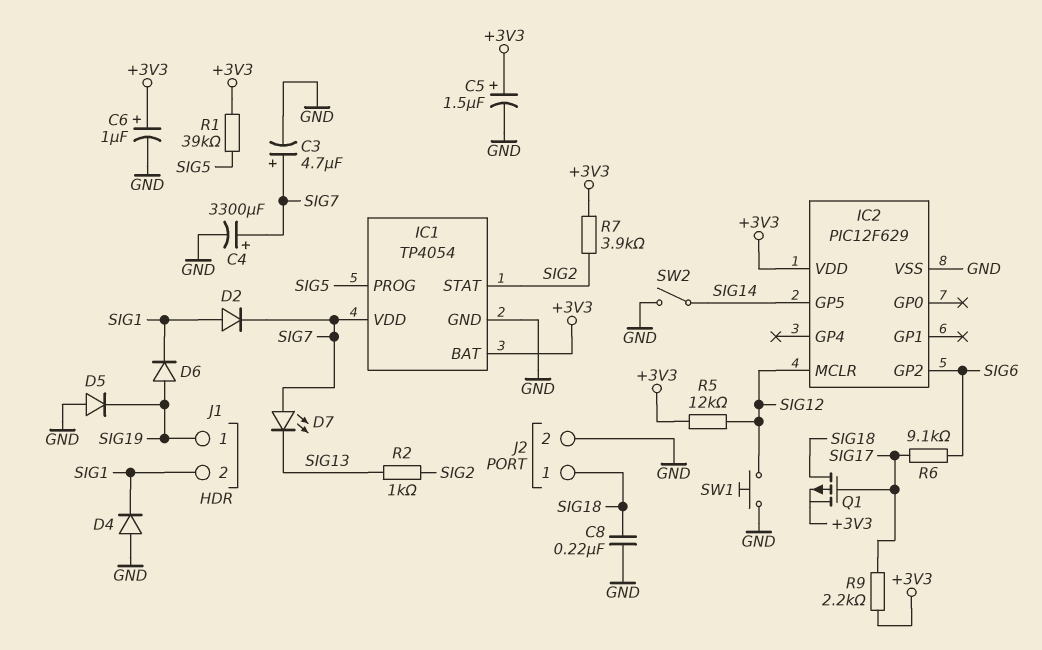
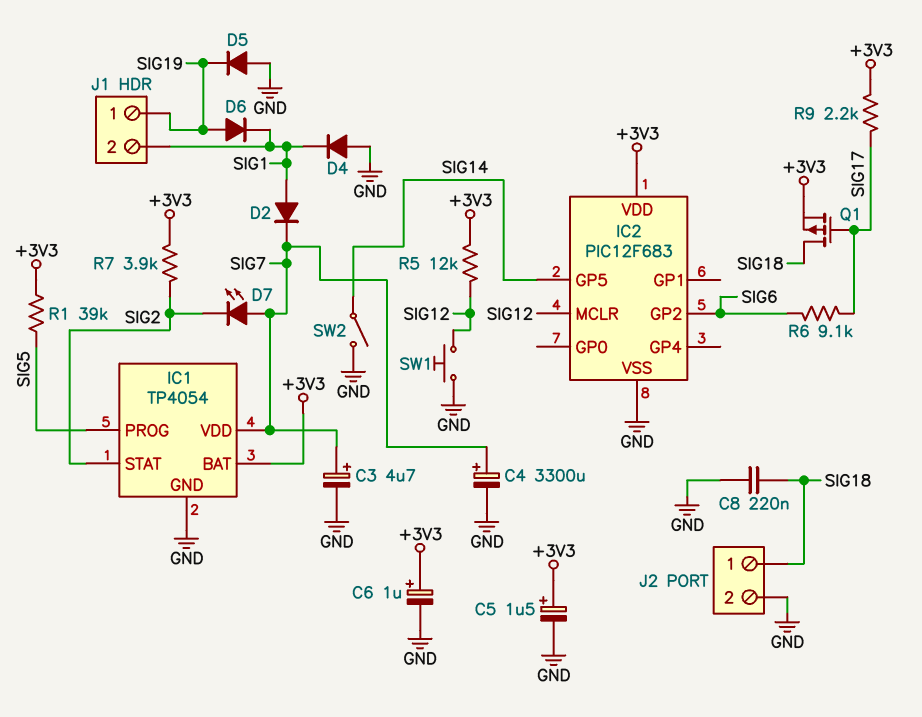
D7: LED (A SIG7, K SIG13) -> LED (A SIG7, K SIG2)
IC2: PIC12F629 -> PIC12F683
R2: 1k (SIG2, SIG13) -> none

